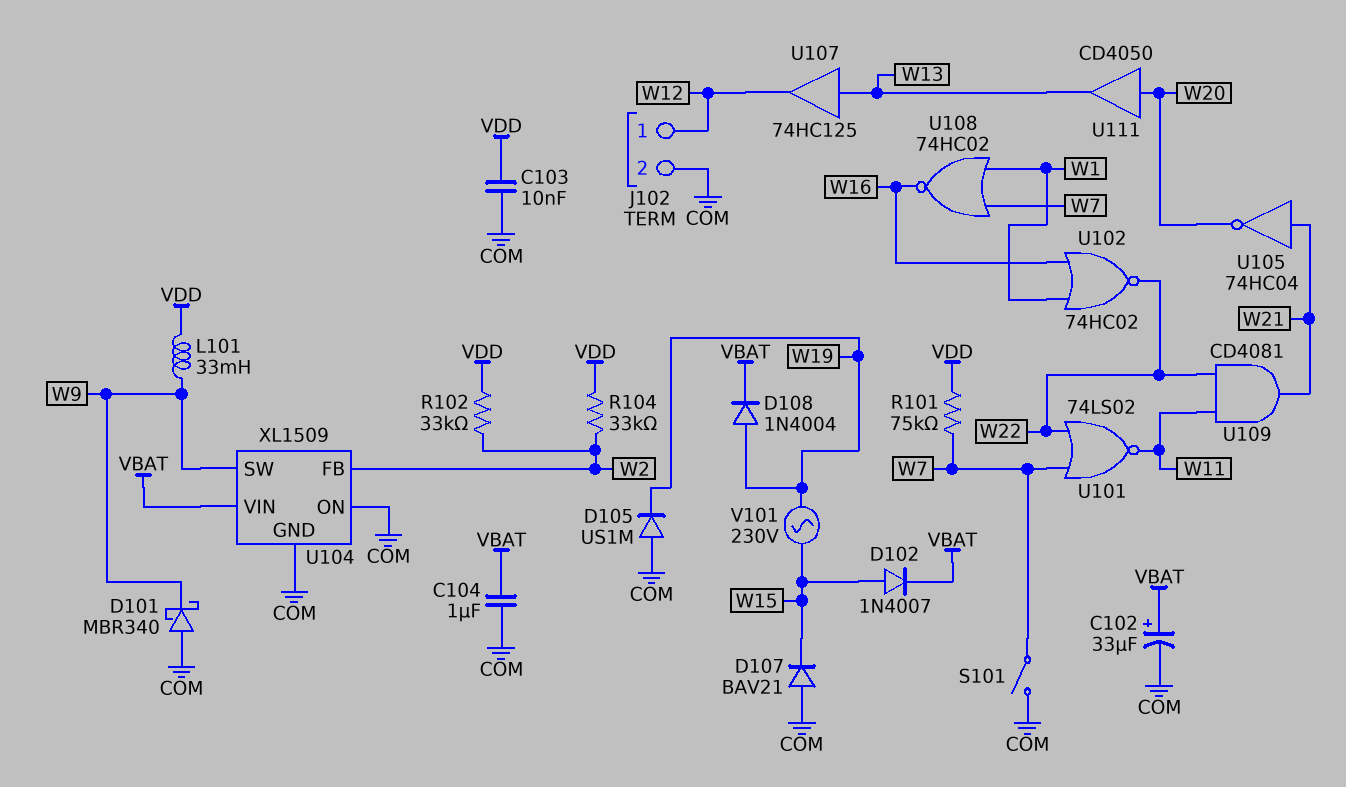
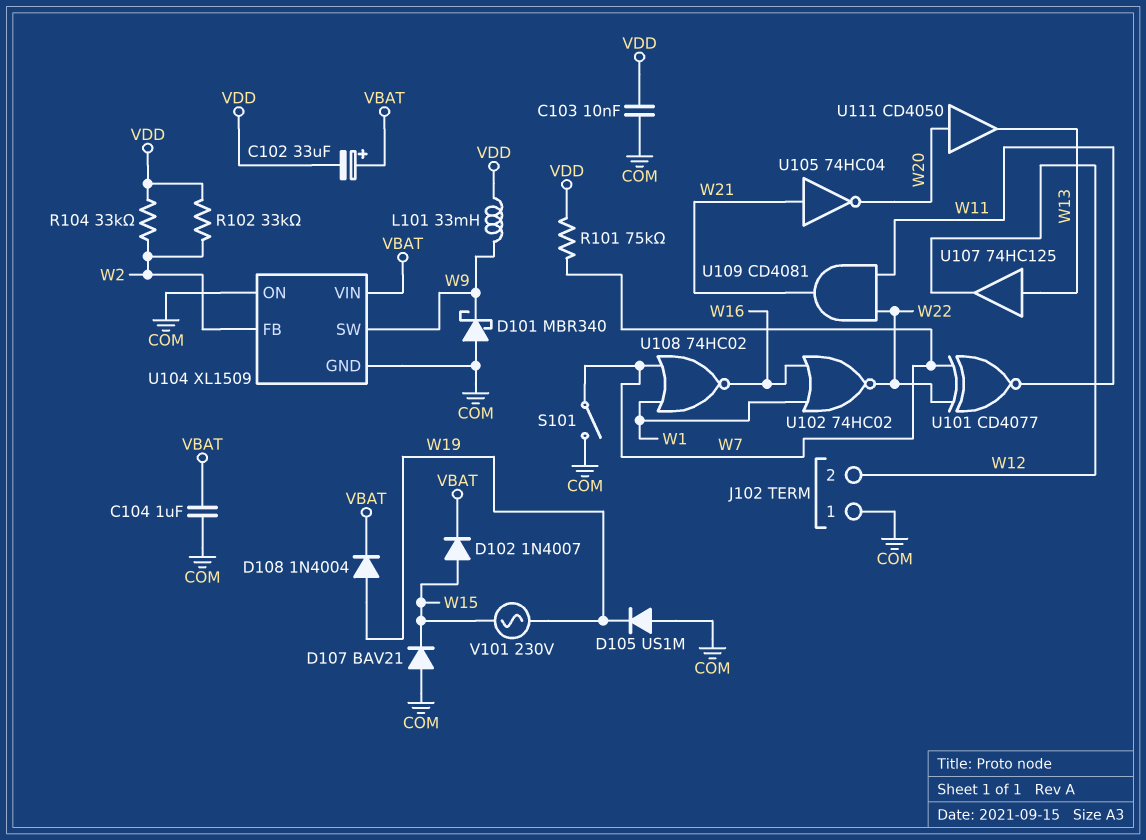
C102: 33uF (plus VBAT, minus COM) -> 33uF (plus VBAT, minus VDD)
J102 pin 1: W12 -> COM
J102 pin 2: COM -> W12
U101: NOR 74LS02 (in W7, in W22, out W11) -> XNOR CD4077 (in W7, in W22, out W11)

